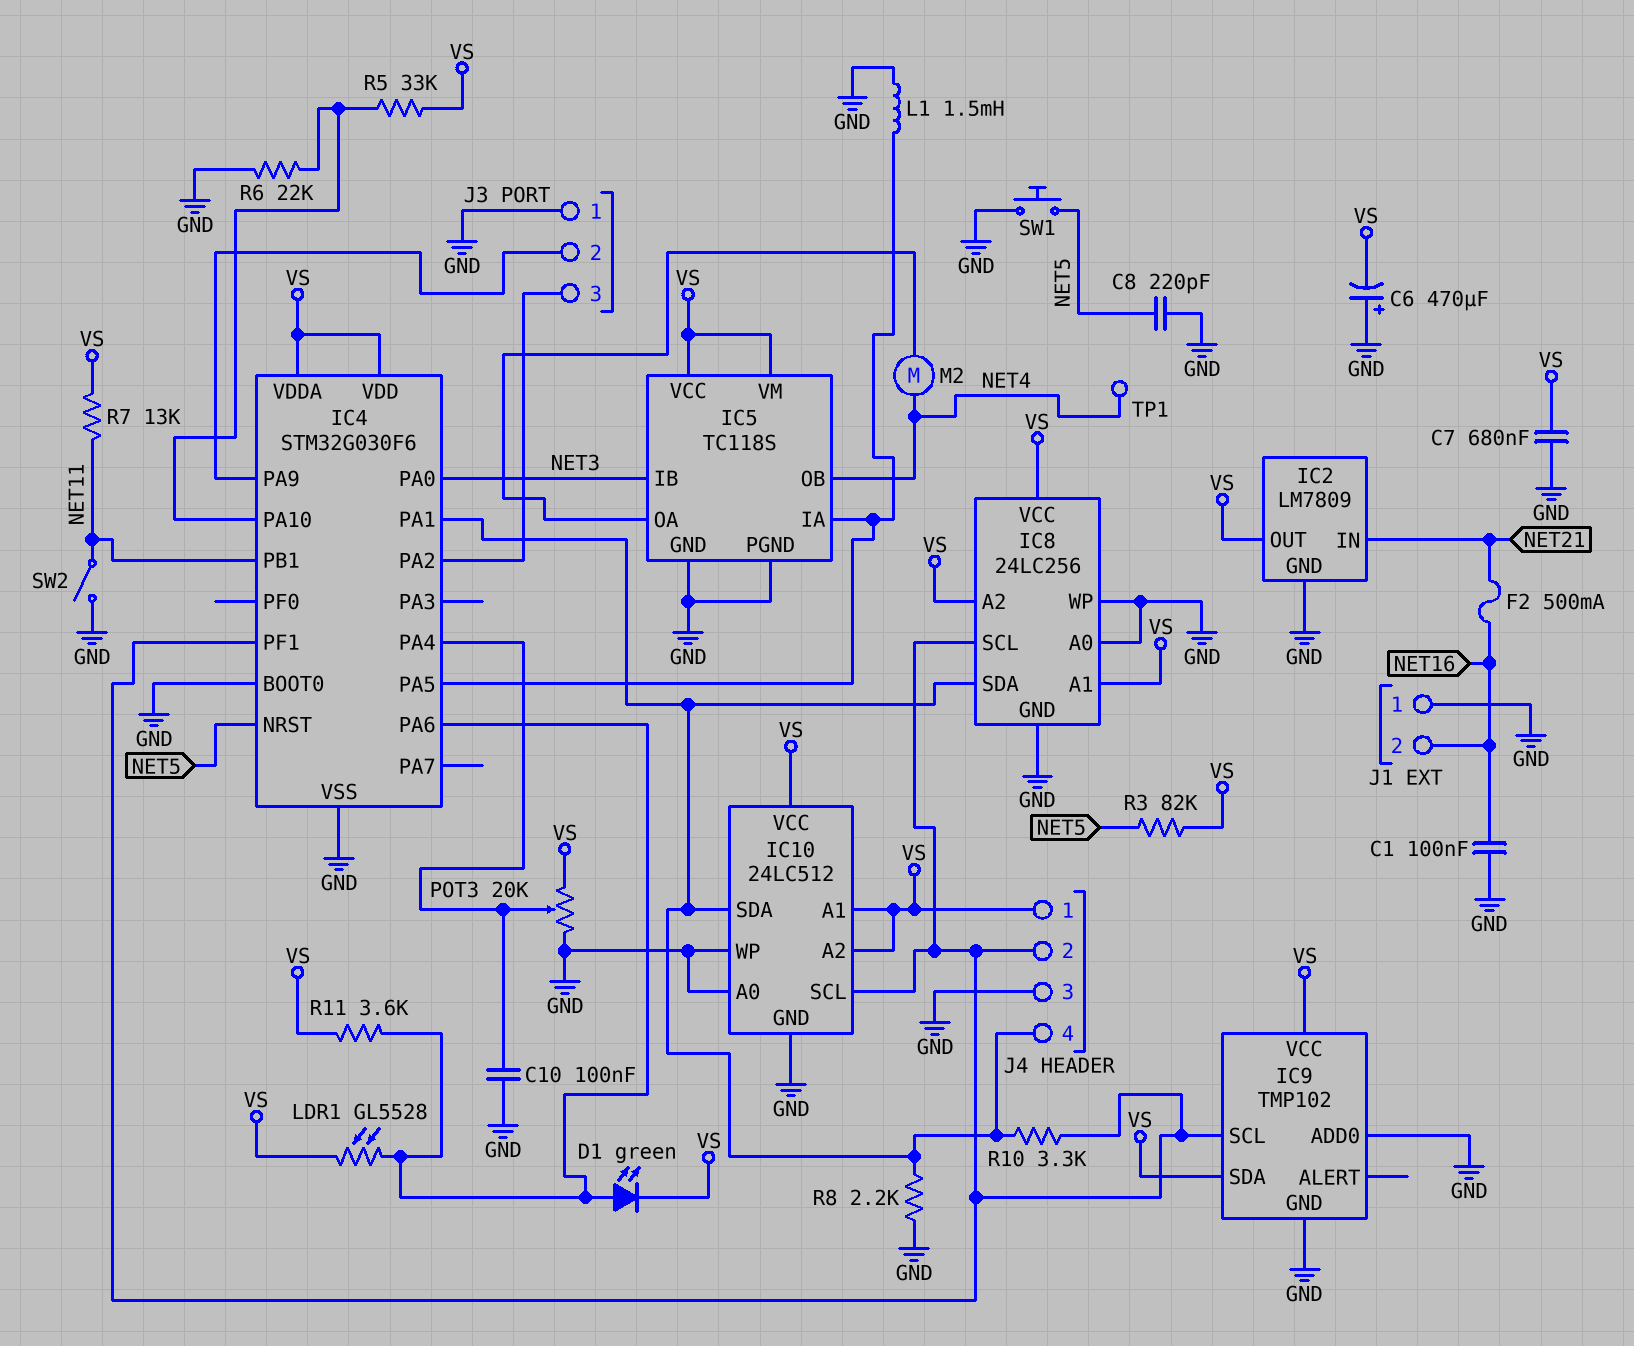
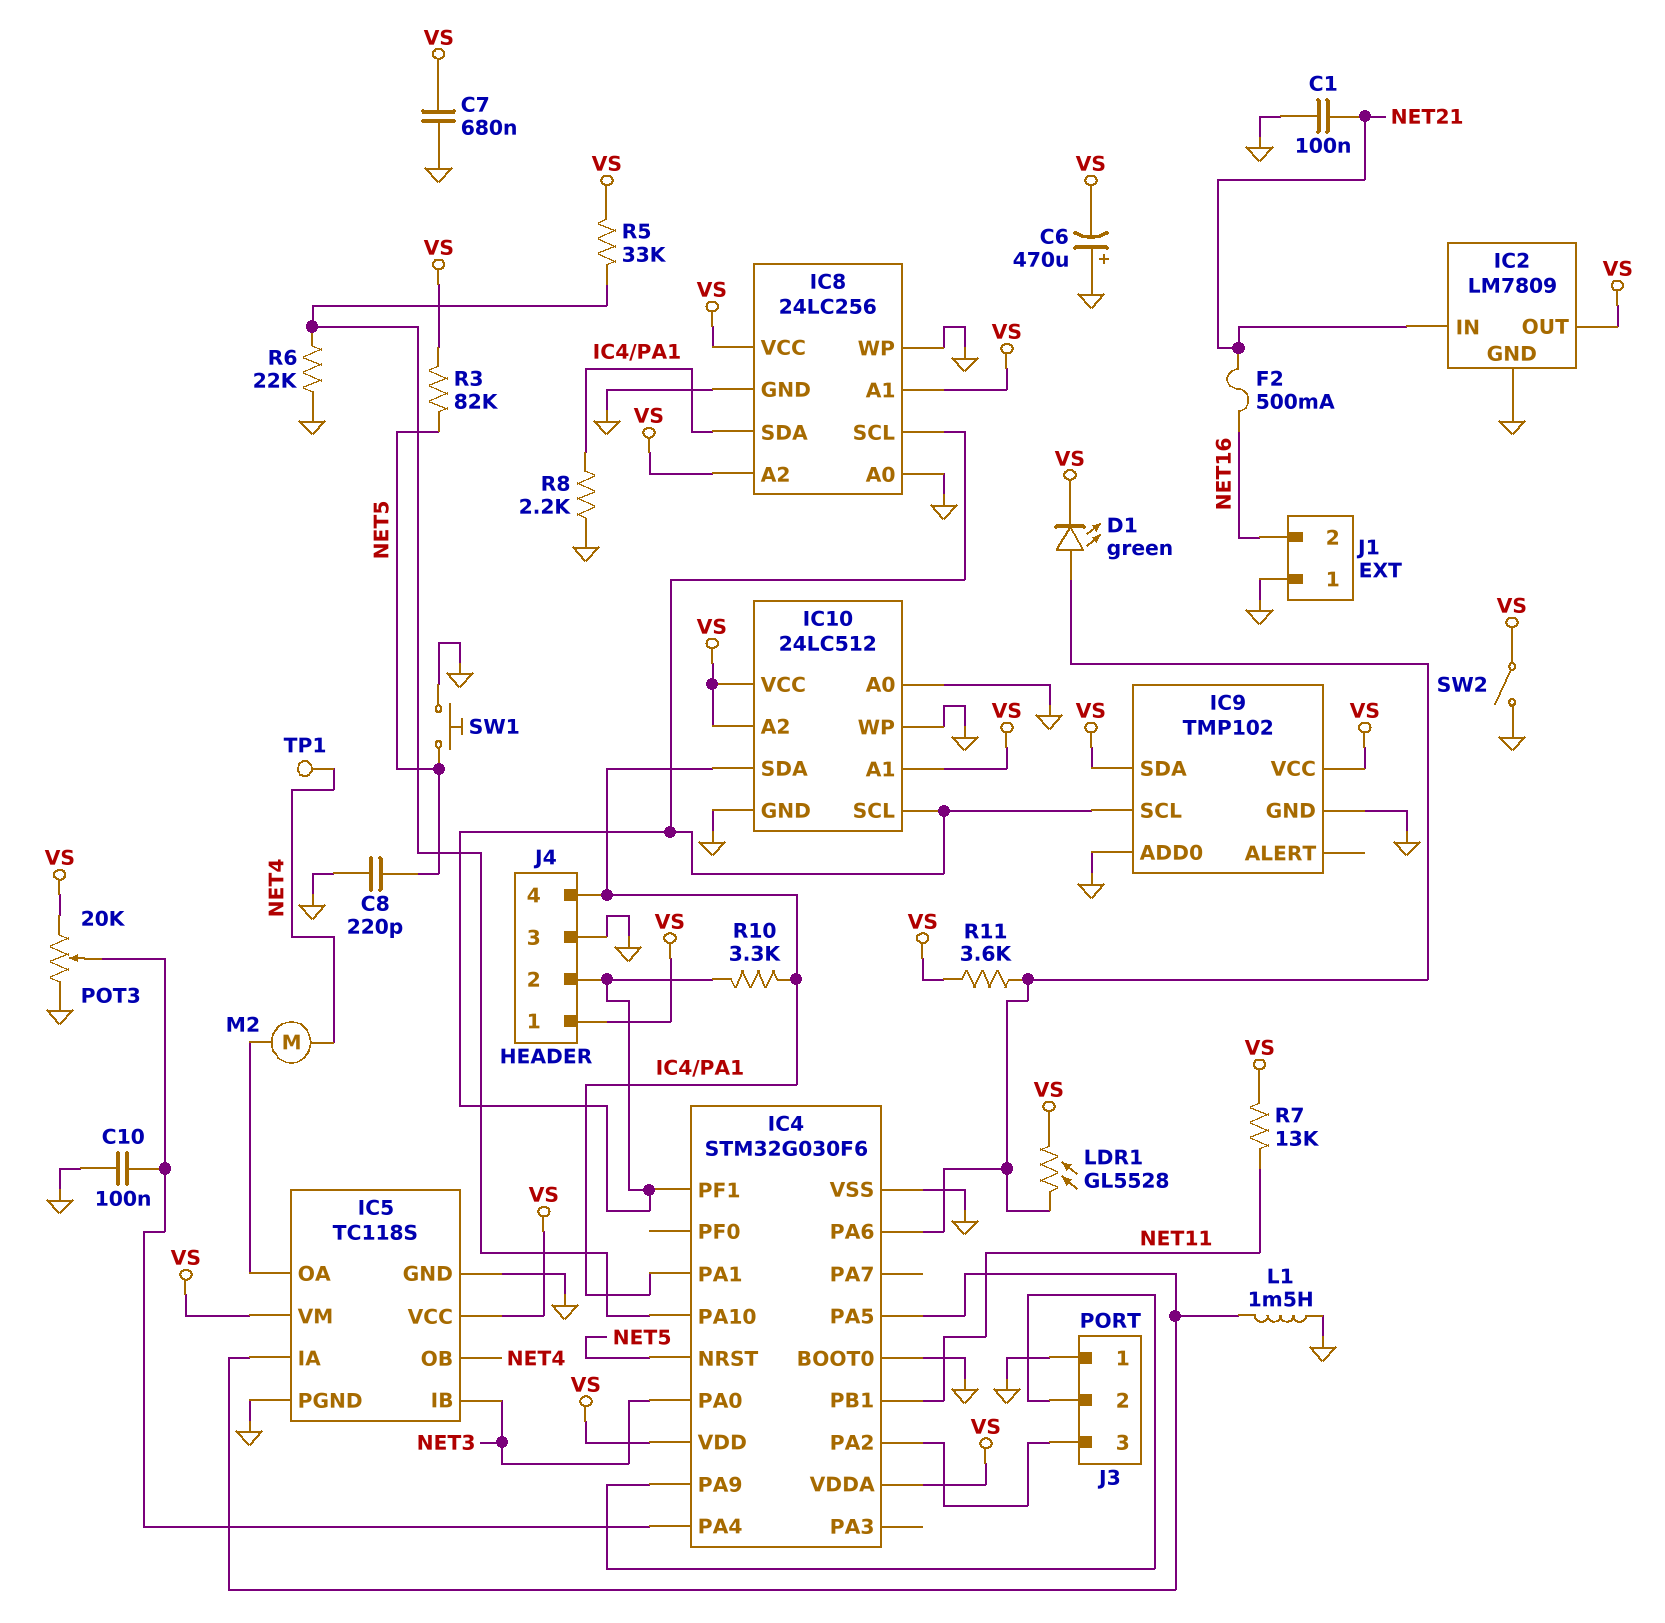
C1: 100nF (GND, NET16) -> 100nF (GND, NET21)
SW2: switch (GND, NET11) -> switch (GND, VS)

